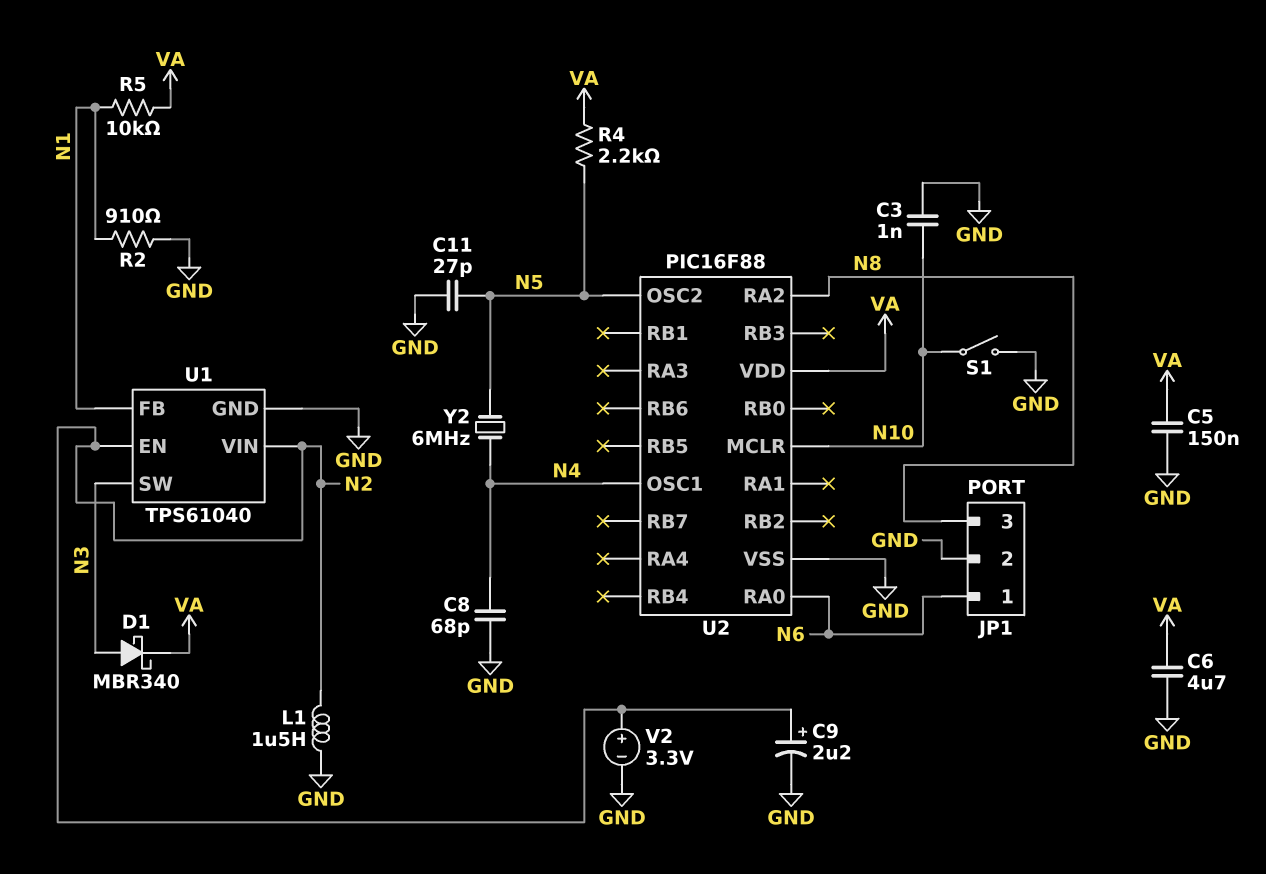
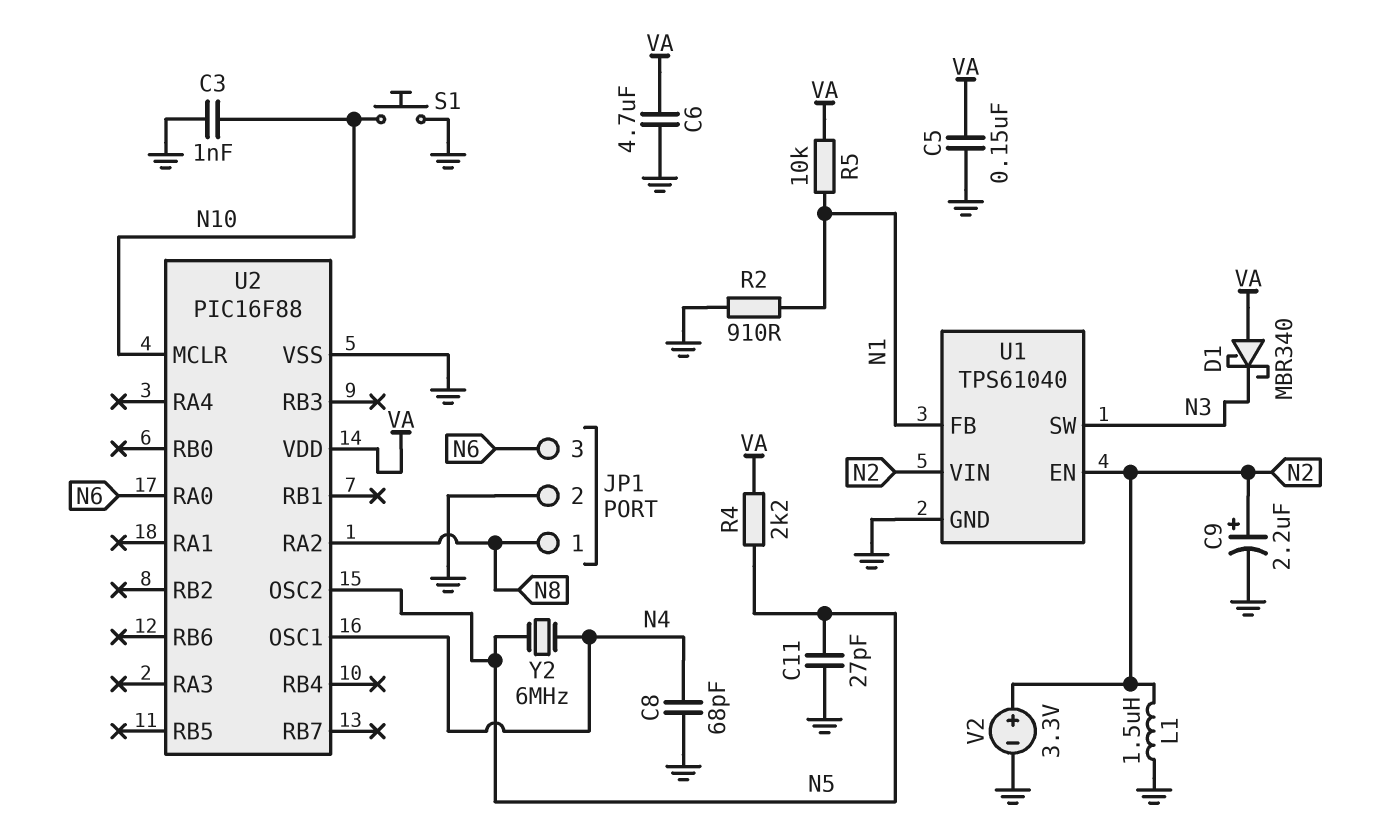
D1: schottky MBR340 (A N3, K VA) -> schottky MBR340 (A VA, K N3)
JP1 pin 1: N6 -> N8
JP1 pin 3: N8 -> N6
S1: switch (GND, N10) -> button (GND, N10)

